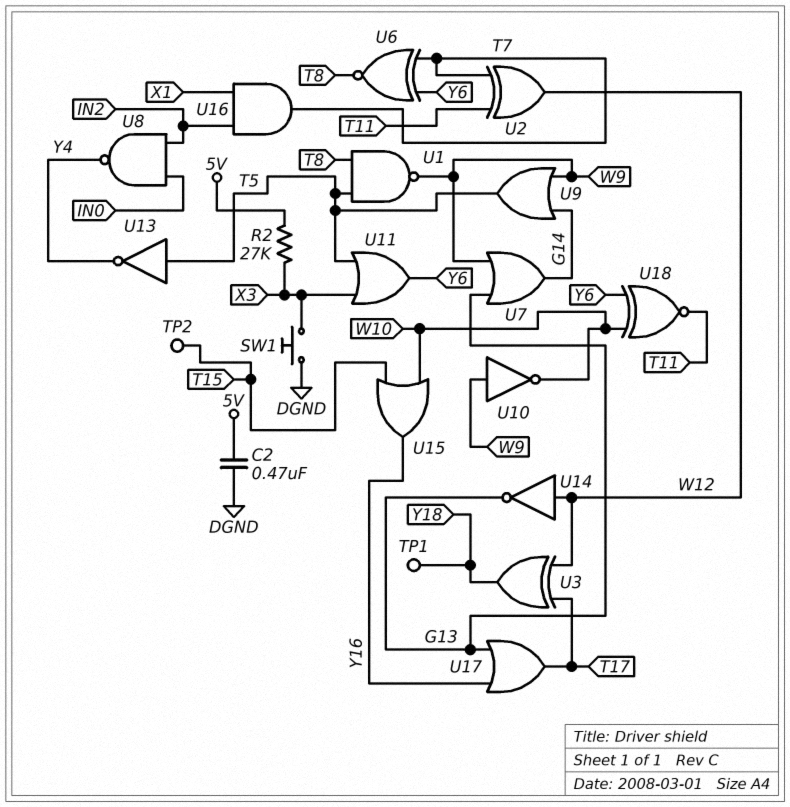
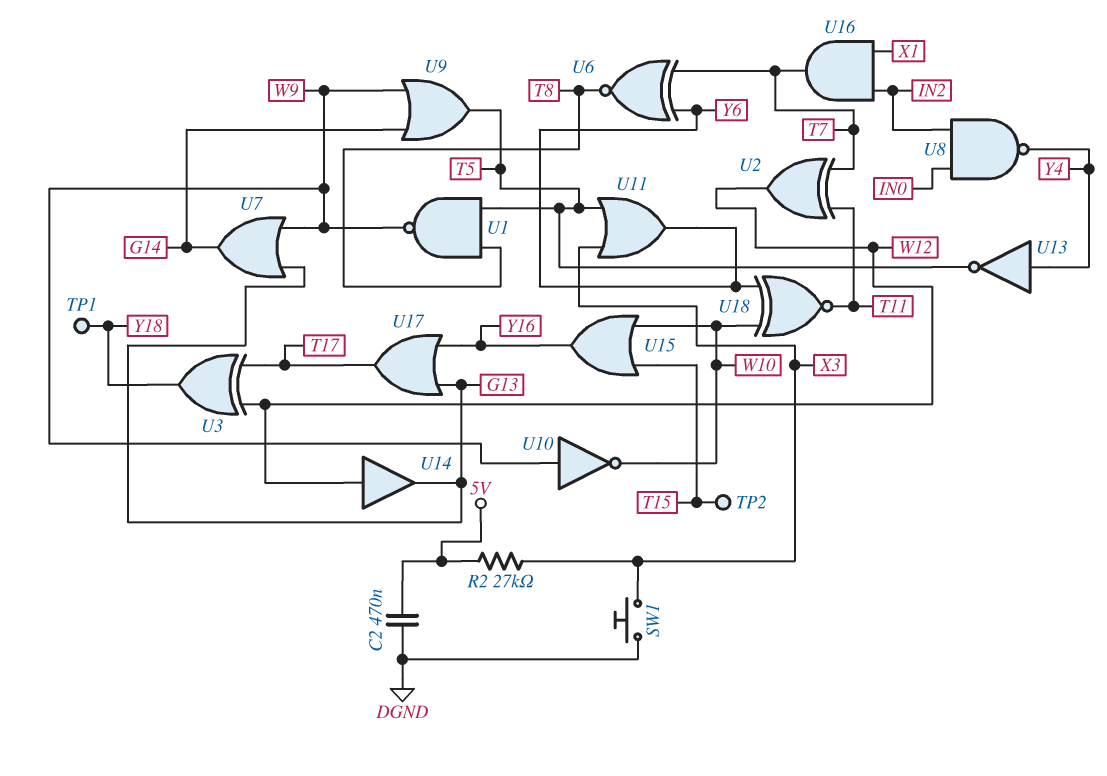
U13: NOT (in T5, out Y4) -> NOT (in Y4, out T5)
U14: NOT (in W12, out G13) -> buffer (in W12, out G13)

